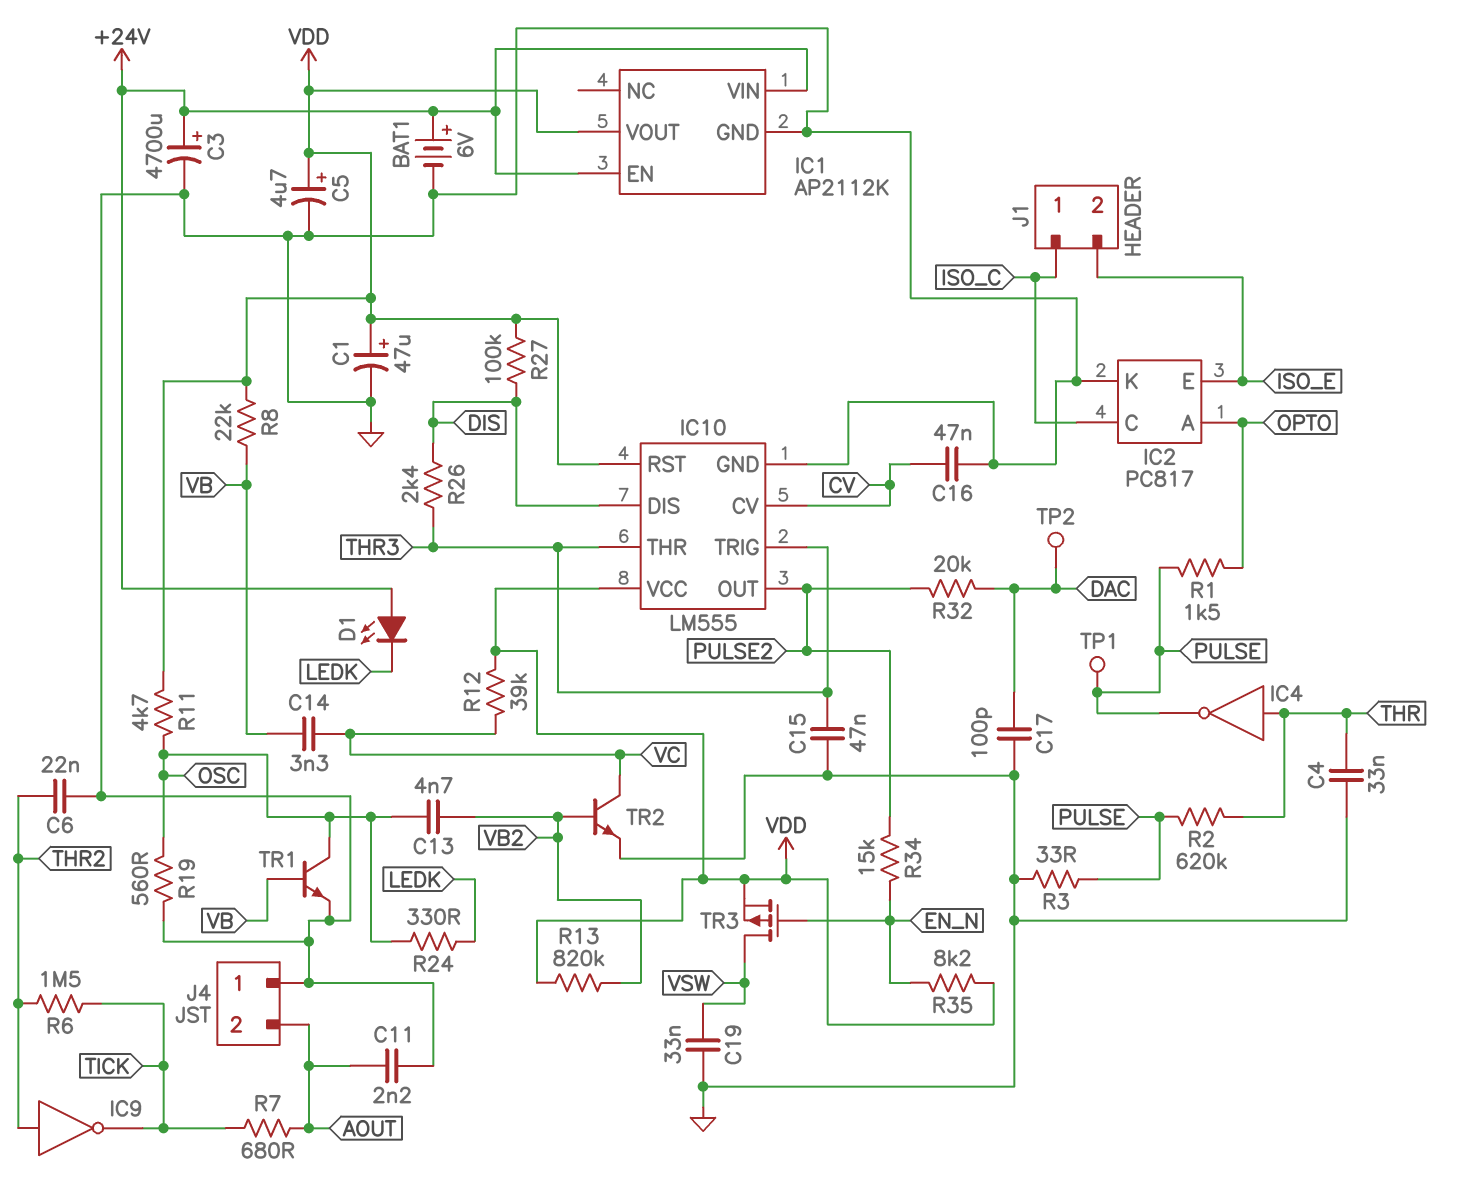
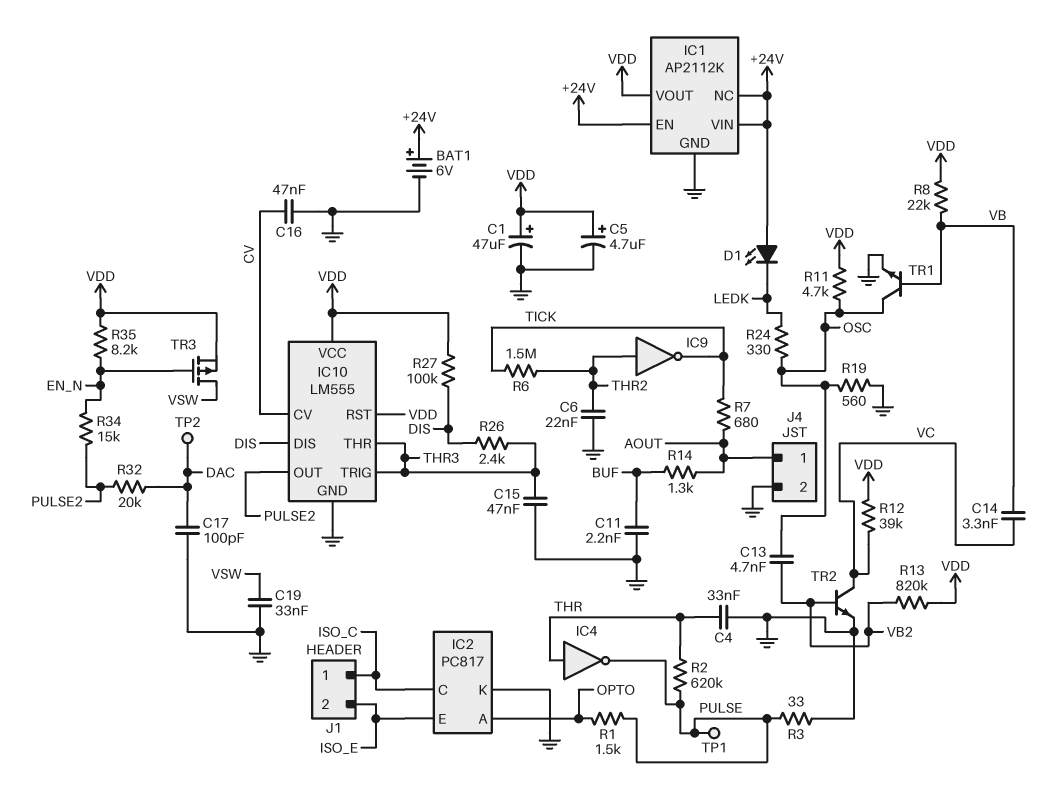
C3: 4700uF (plus +24V, minus GND) -> none
C11: 2.2nF (AOUT, GND) -> 2.2nF (BUF, GND)
IC1 pin NC: none -> +24V
J4 pin 1: GND -> AOUT
J4 pin 2: AOUT -> GND
R14: none -> 1.3k (AOUT, BUF)

